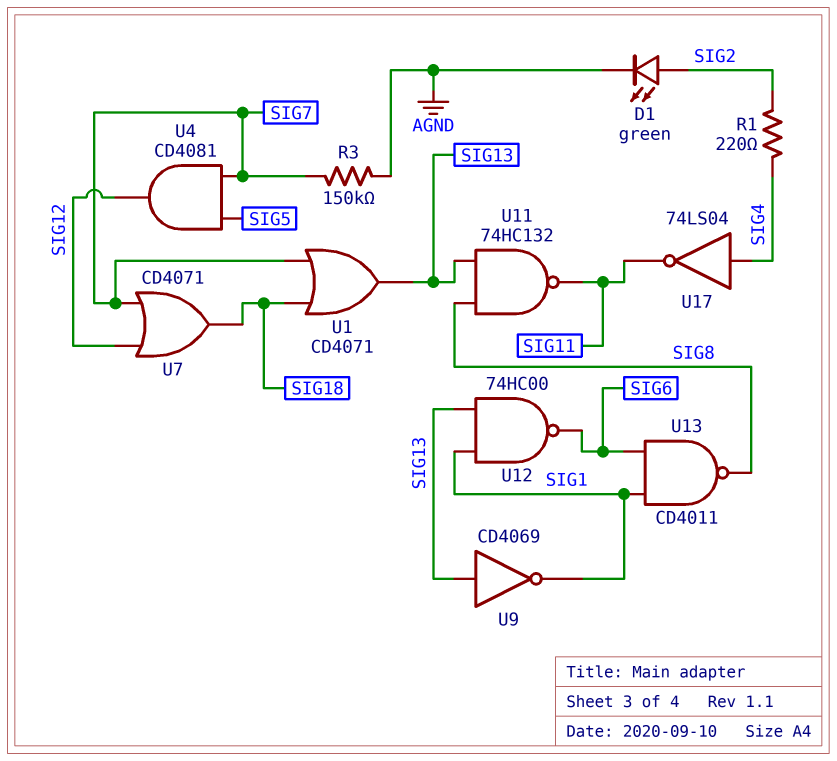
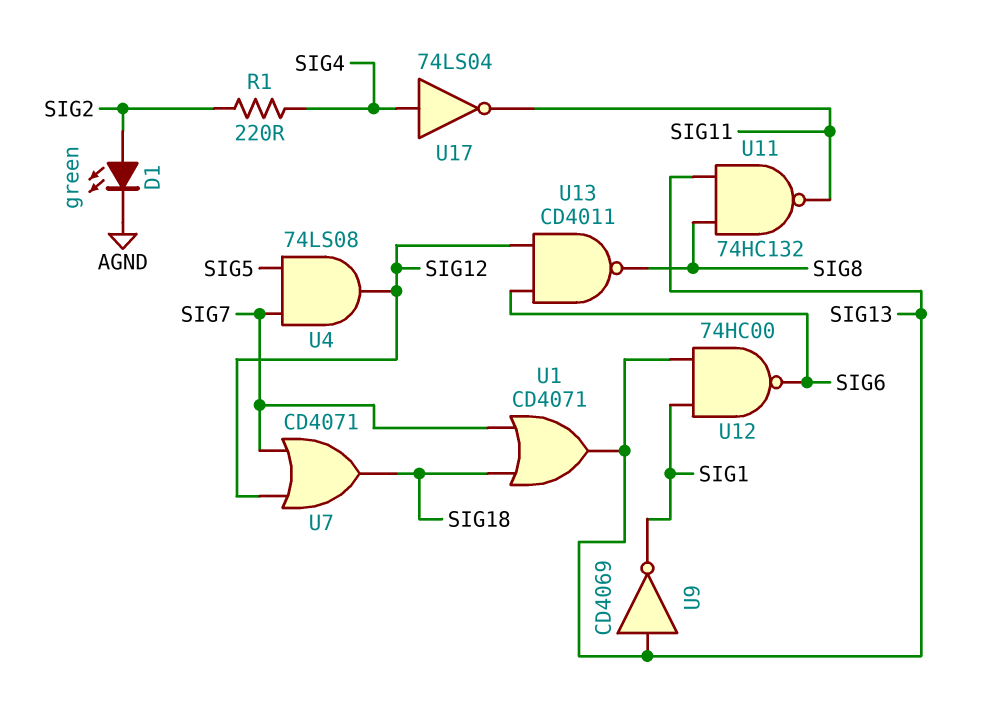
R3: 150k (AGND, SIG7) -> none
U4: AND CD4081 (in SIG5, in SIG7, out SIG12) -> AND 74LS08 (in SIG5, in SIG7, out SIG12)
U13: NAND CD4011 (in SIG1, in SIG6, out SIG8) -> NAND CD4011 (in SIG6, in SIG12, out SIG8)

